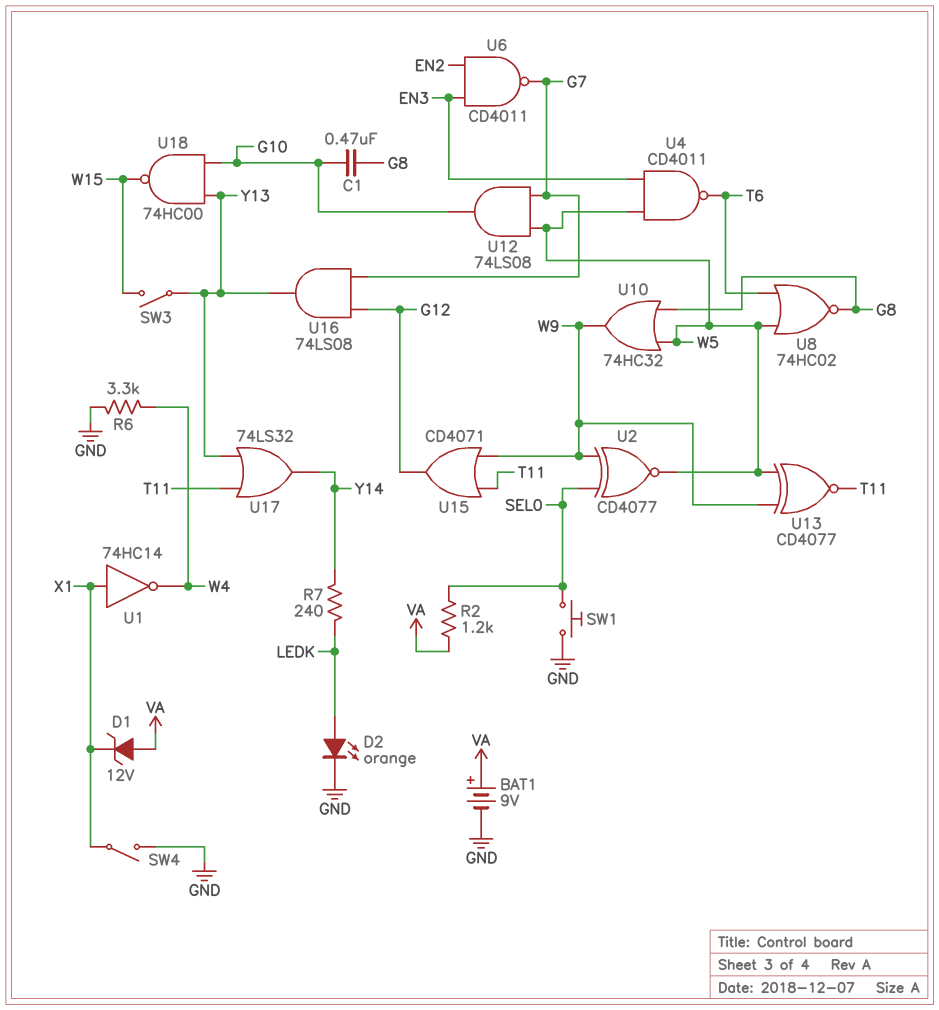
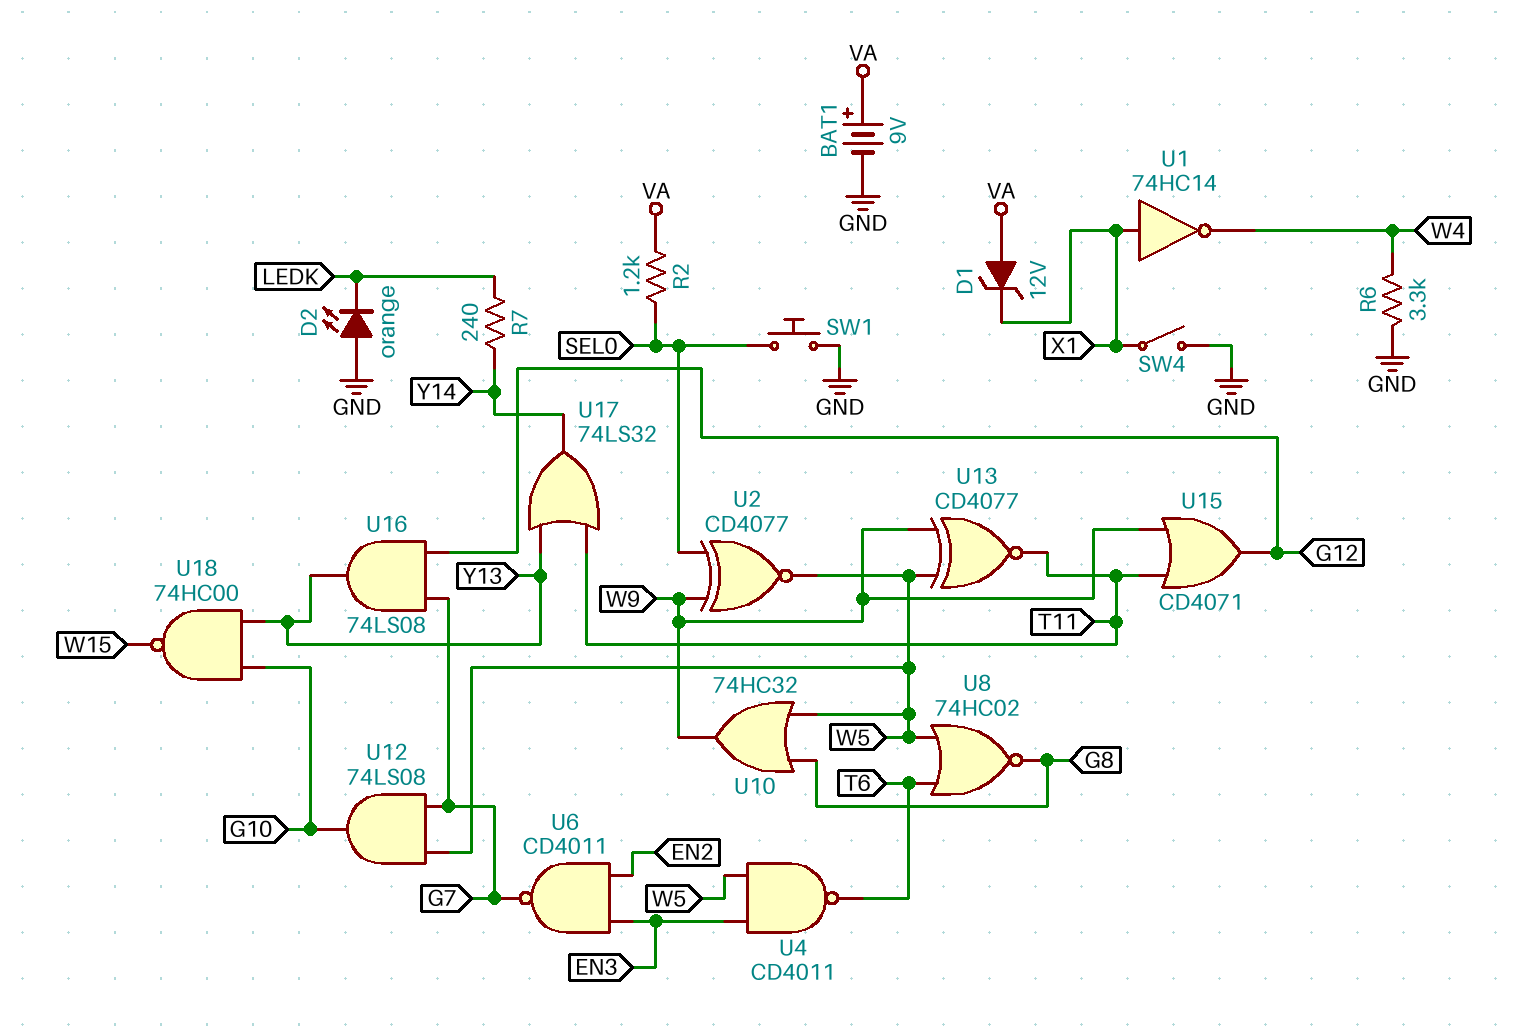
C1: 470nF (G8, G10) -> none
D2: LED orange (A LEDK, K GND) -> LED orange (A GND, K LEDK)
SW3: switch (W15, Y13) -> none

